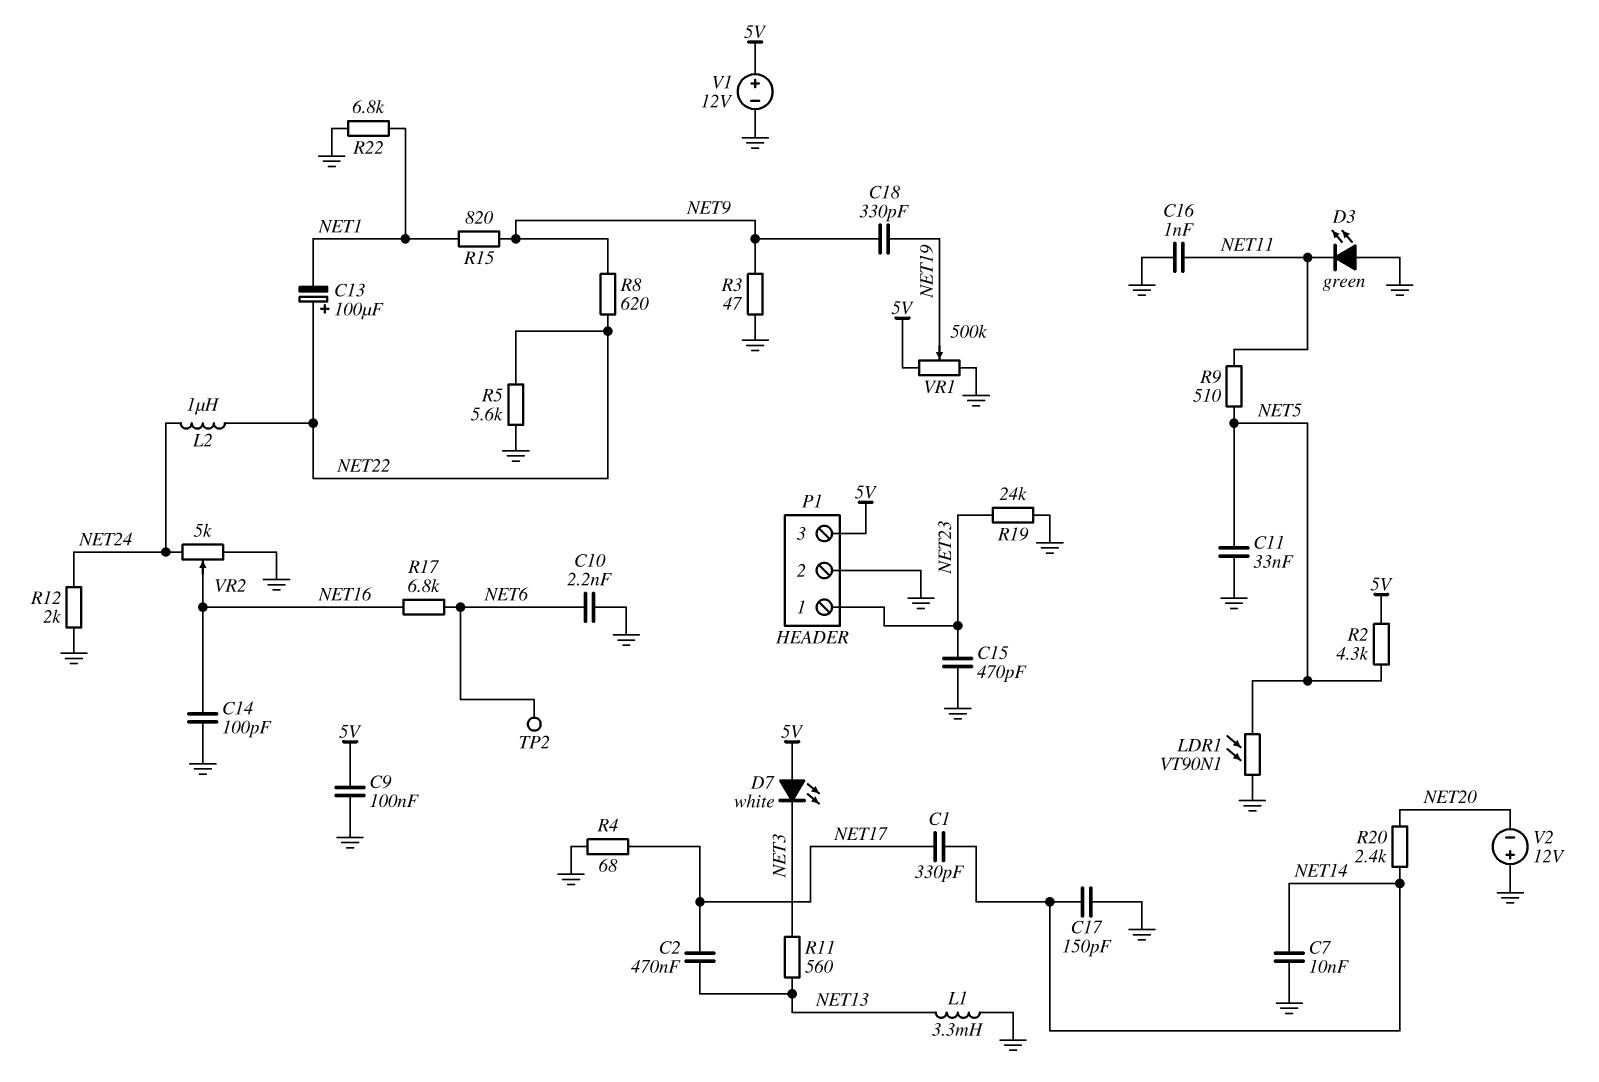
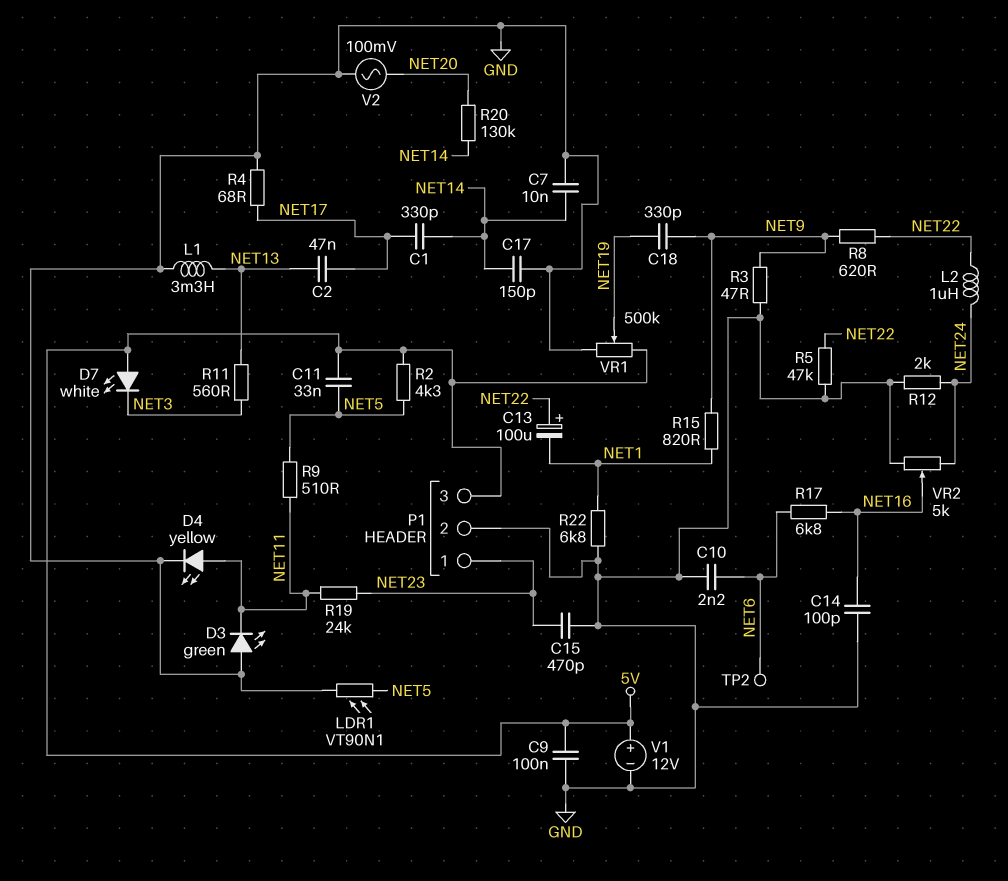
C2: 470nF (NET13, NET17) -> 47nF (NET13, NET17)
C11: 33nF (GND, NET5) -> 33nF (5V, NET5)
C16: 1nF (GND, NET11) -> none
D4: none -> LED yellow (A NET11, K GND)
R5: 5.6k (GND, NET22) -> 47k (GND, NET22)
R19: 24k (GND, NET23) -> 24k (NET11, NET23)
R20: 2.4k (NET14, NET20) -> 130k (NET14, NET20)
V2: 12V (plus GND, minus NET20) -> AC 100mV (GND, NET20)

